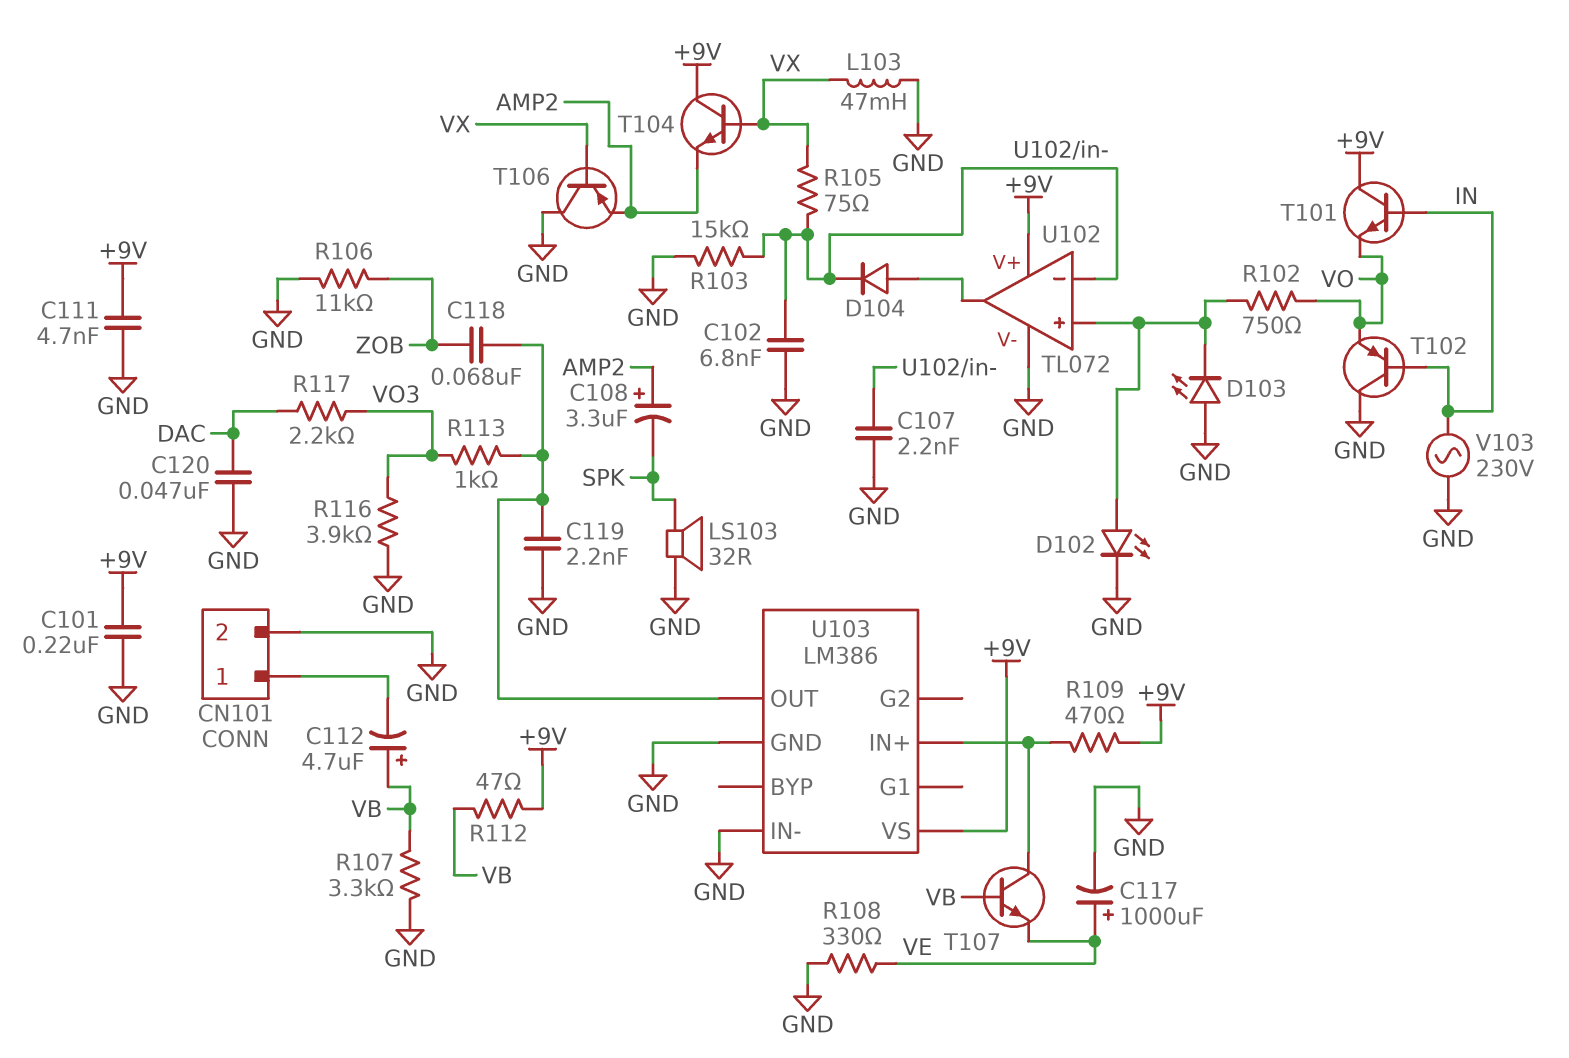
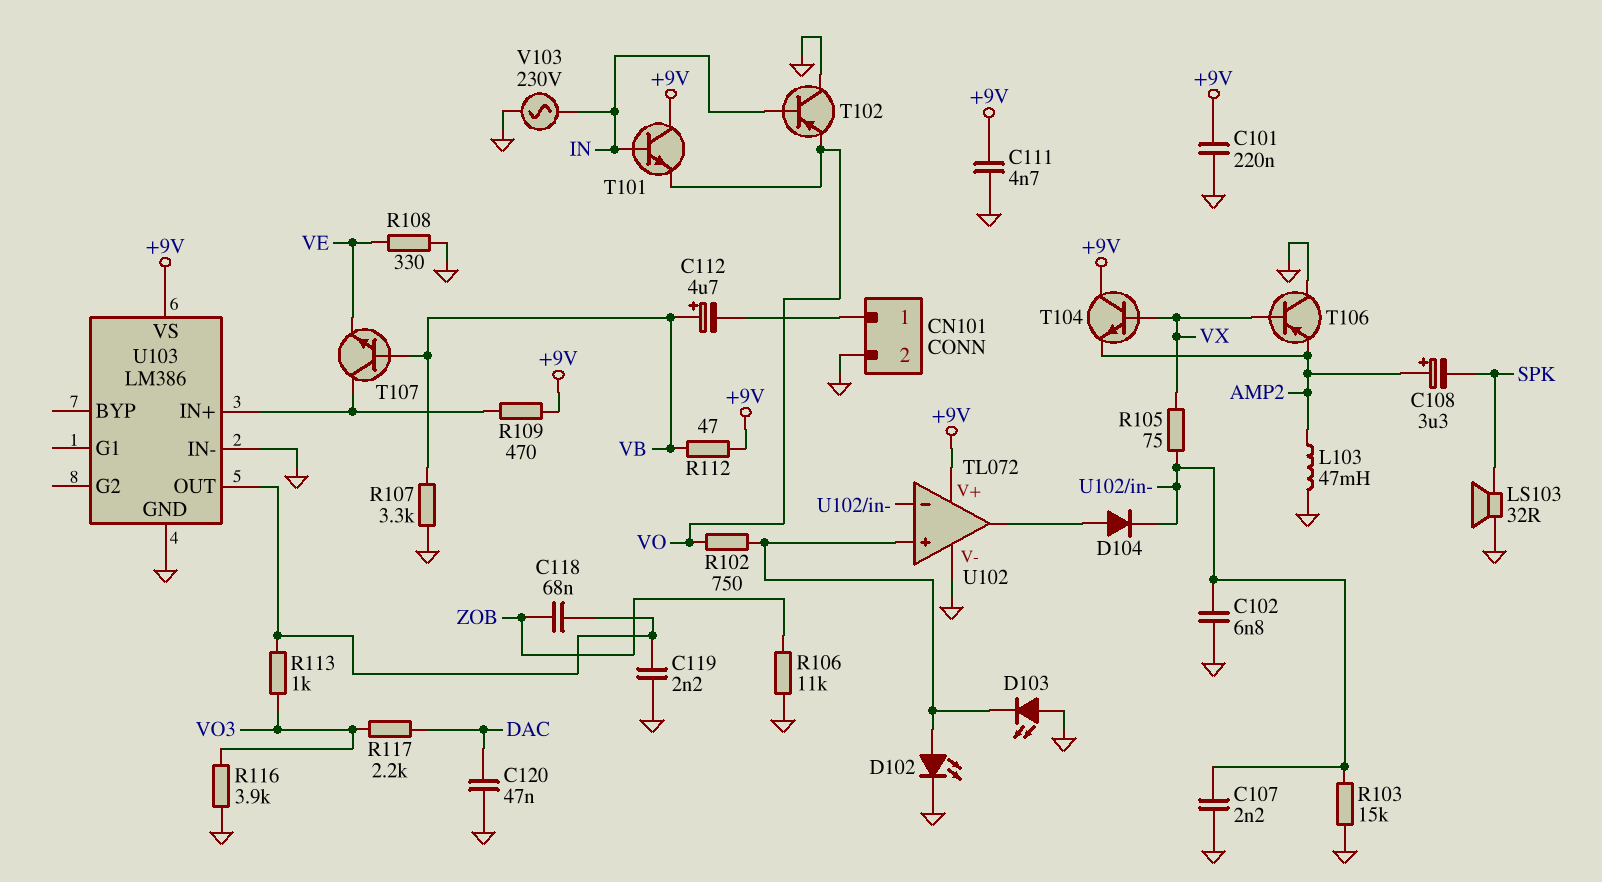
C117: 1000uF (plus VE, minus GND) -> none
L103: 47mH (GND, VX) -> 47mH (AMP2, GND)

